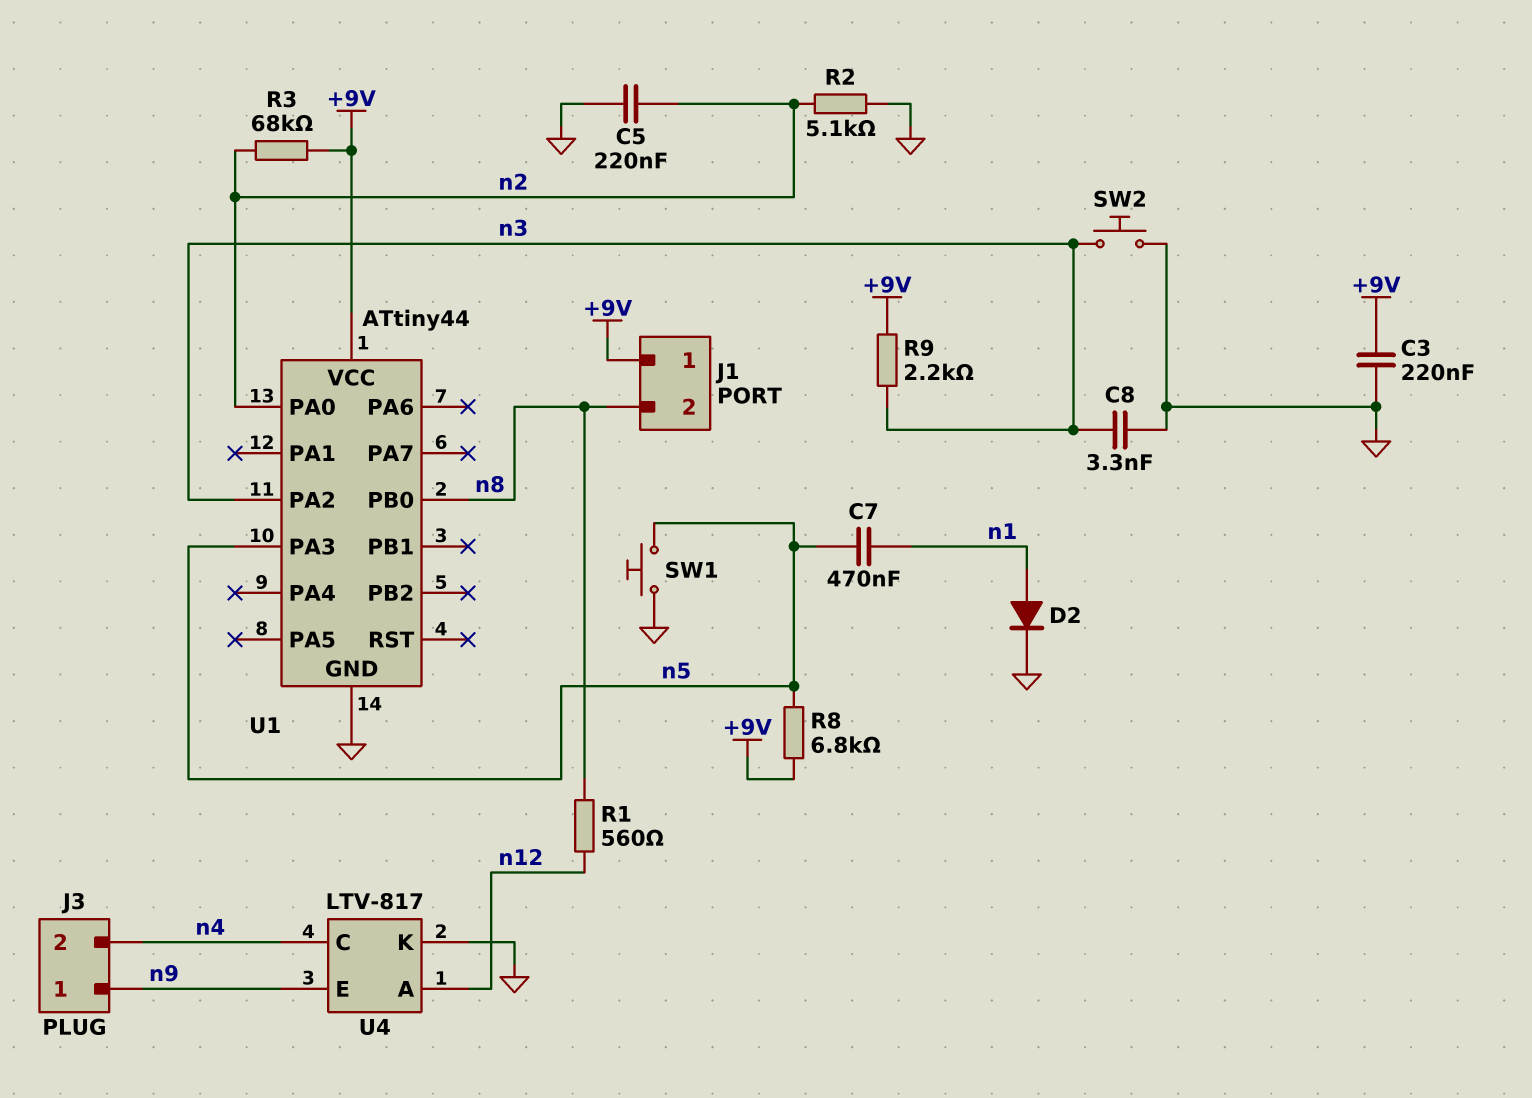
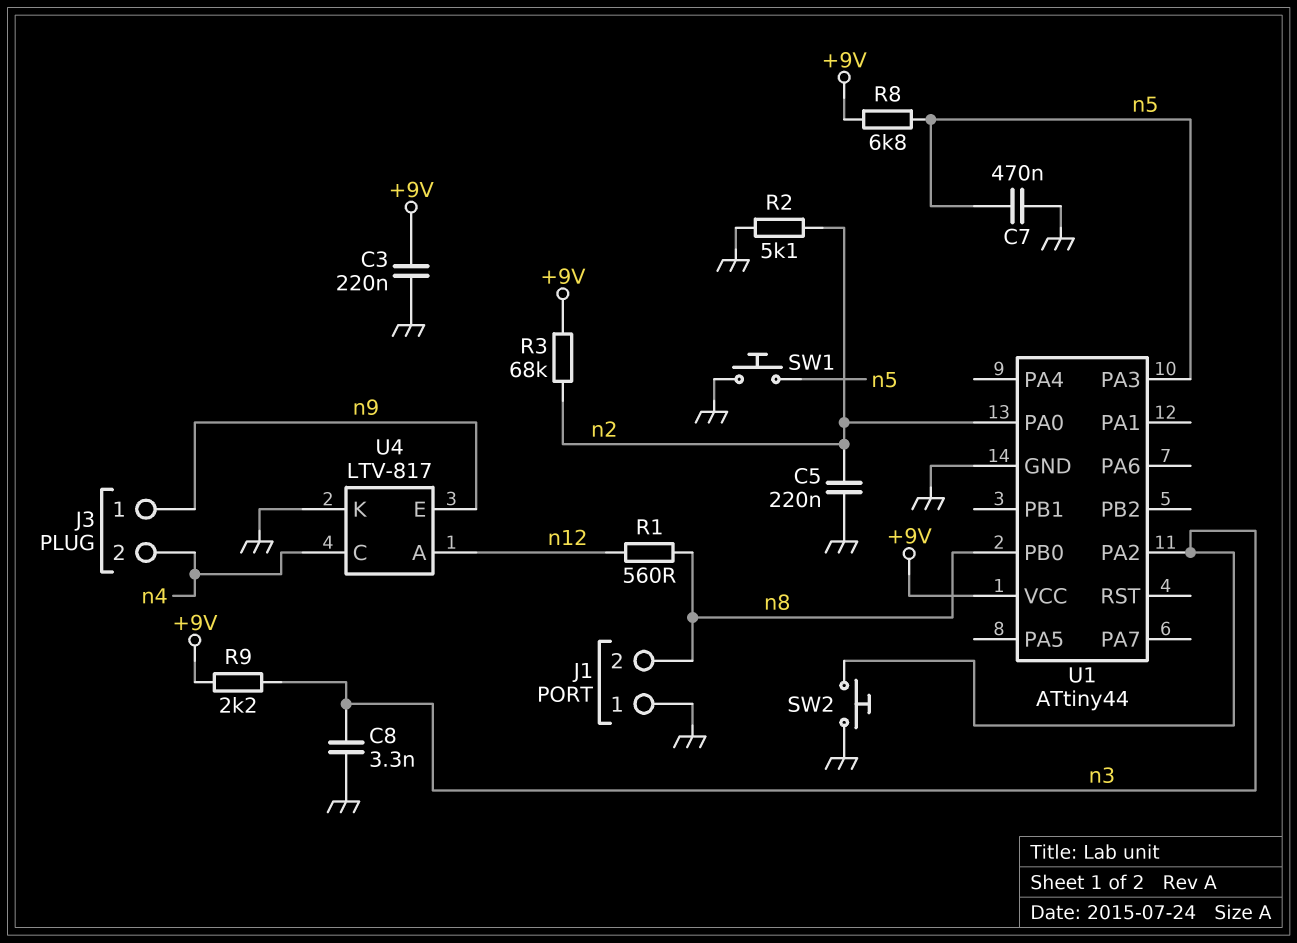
C7: 470nF (n1, n5) -> 470nF (GND, n5)
D2: diode (A n1, K GND) -> none
J1 pin 1: +9V -> GND

